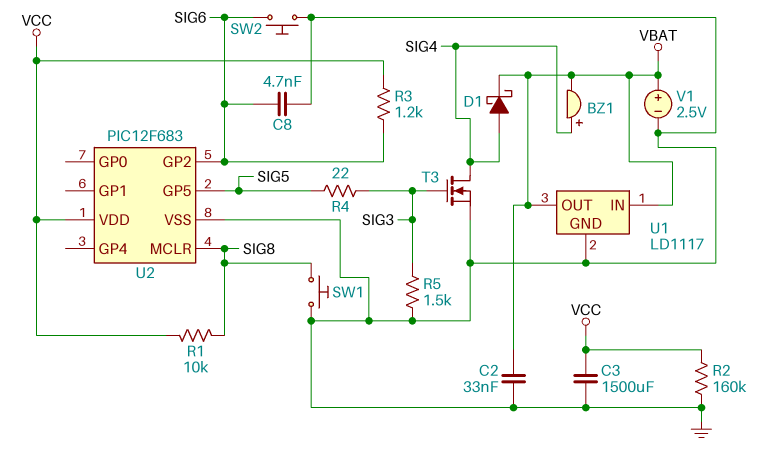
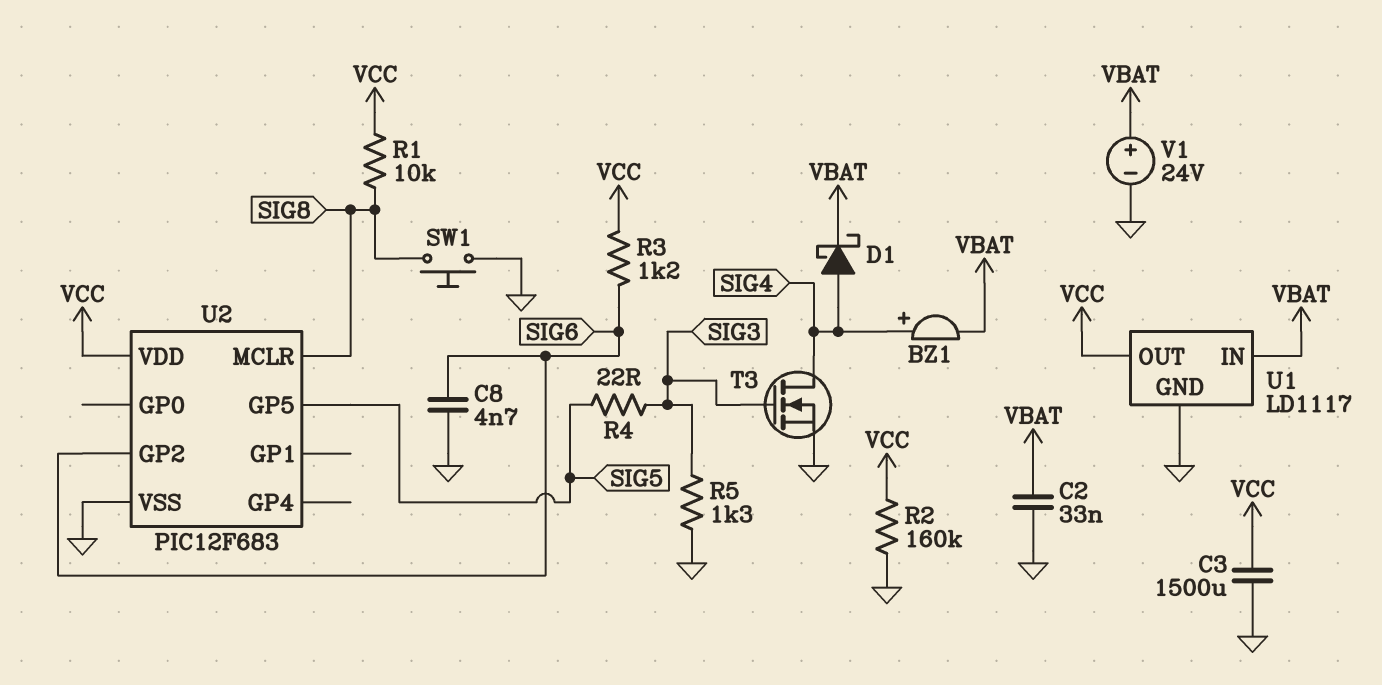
R5: 1.5k (GND, SIG3) -> 1.3k (GND, SIG3)
SW2: button (GND, SIG6) -> none
U1 pin OUT: VBAT -> VCC
V1: 2.5V (plus VBAT, minus GND) -> 24V (plus VBAT, minus GND)

